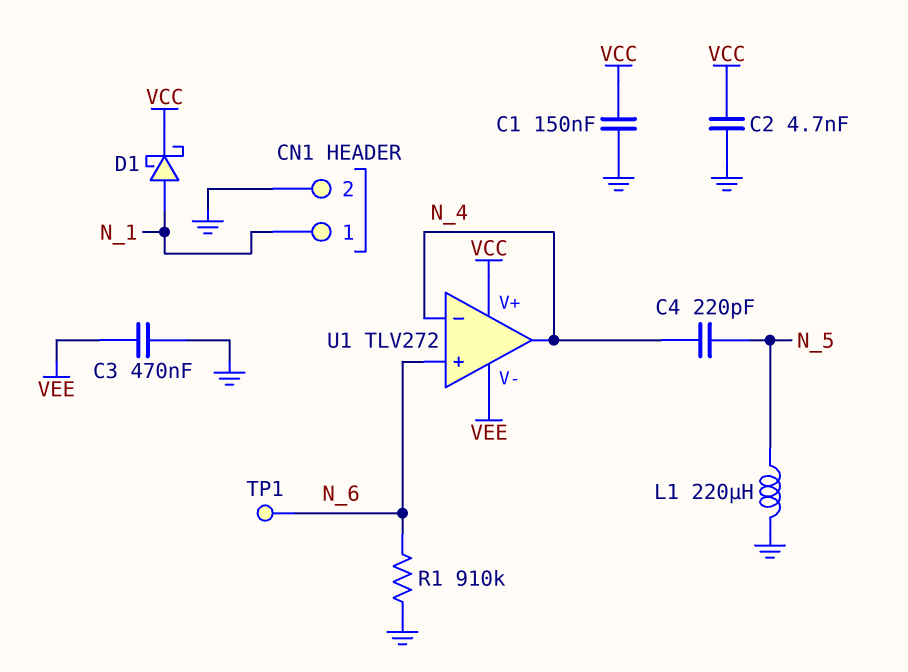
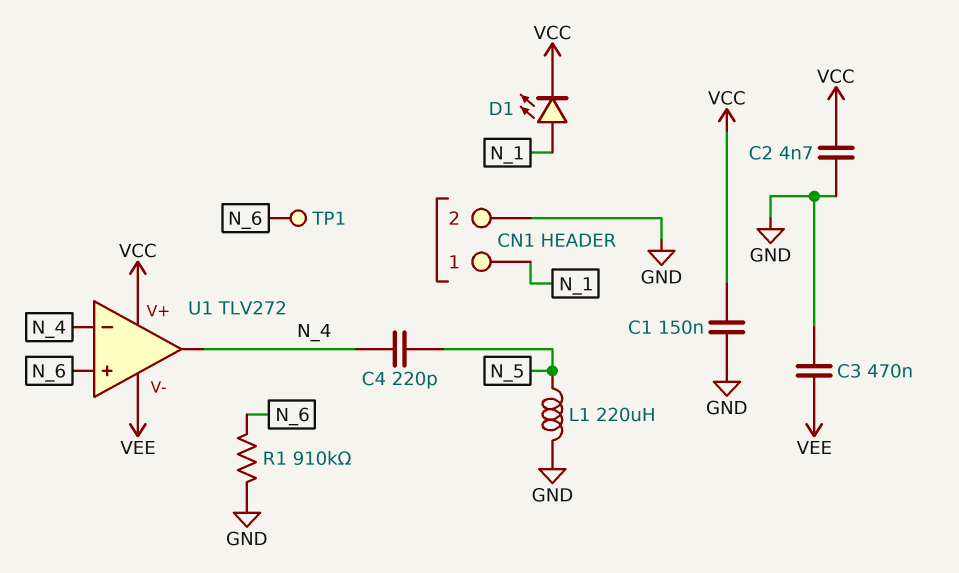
D1: schottky (A N_1, K VCC) -> LED (A N_1, K VCC)

